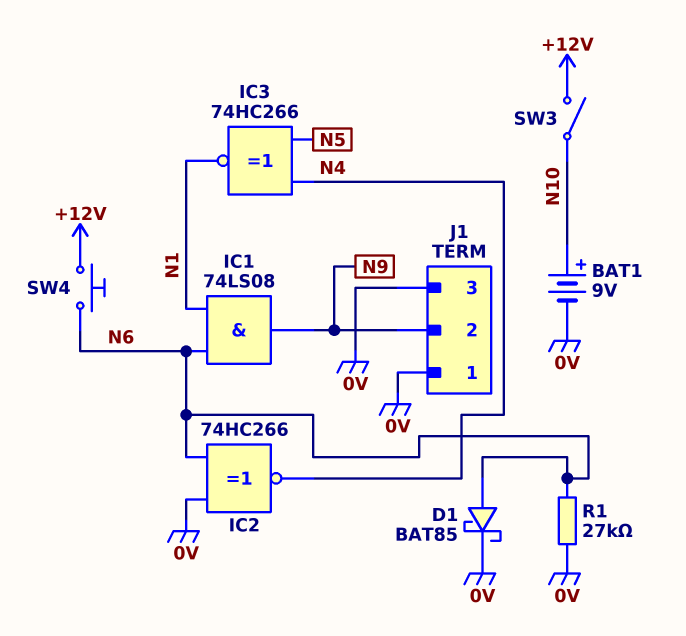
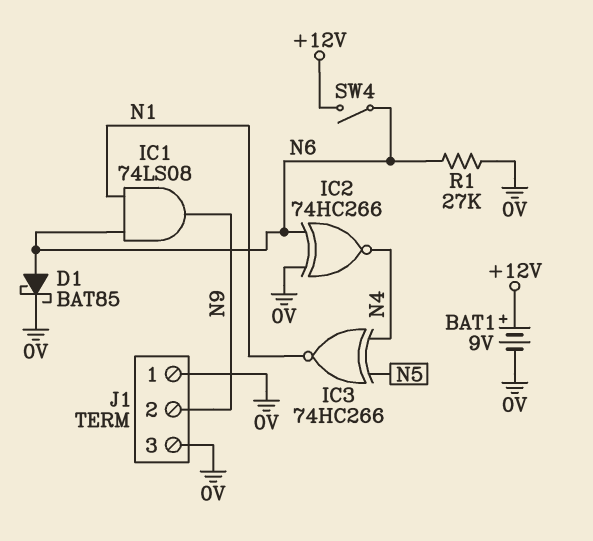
BAT1: 9V (plus N10, minus 0V) -> 9V (plus +12V, minus 0V)
SW3: switch (+12V, N10) -> none
SW4: button (+12V, N6) -> switch (+12V, N6)

